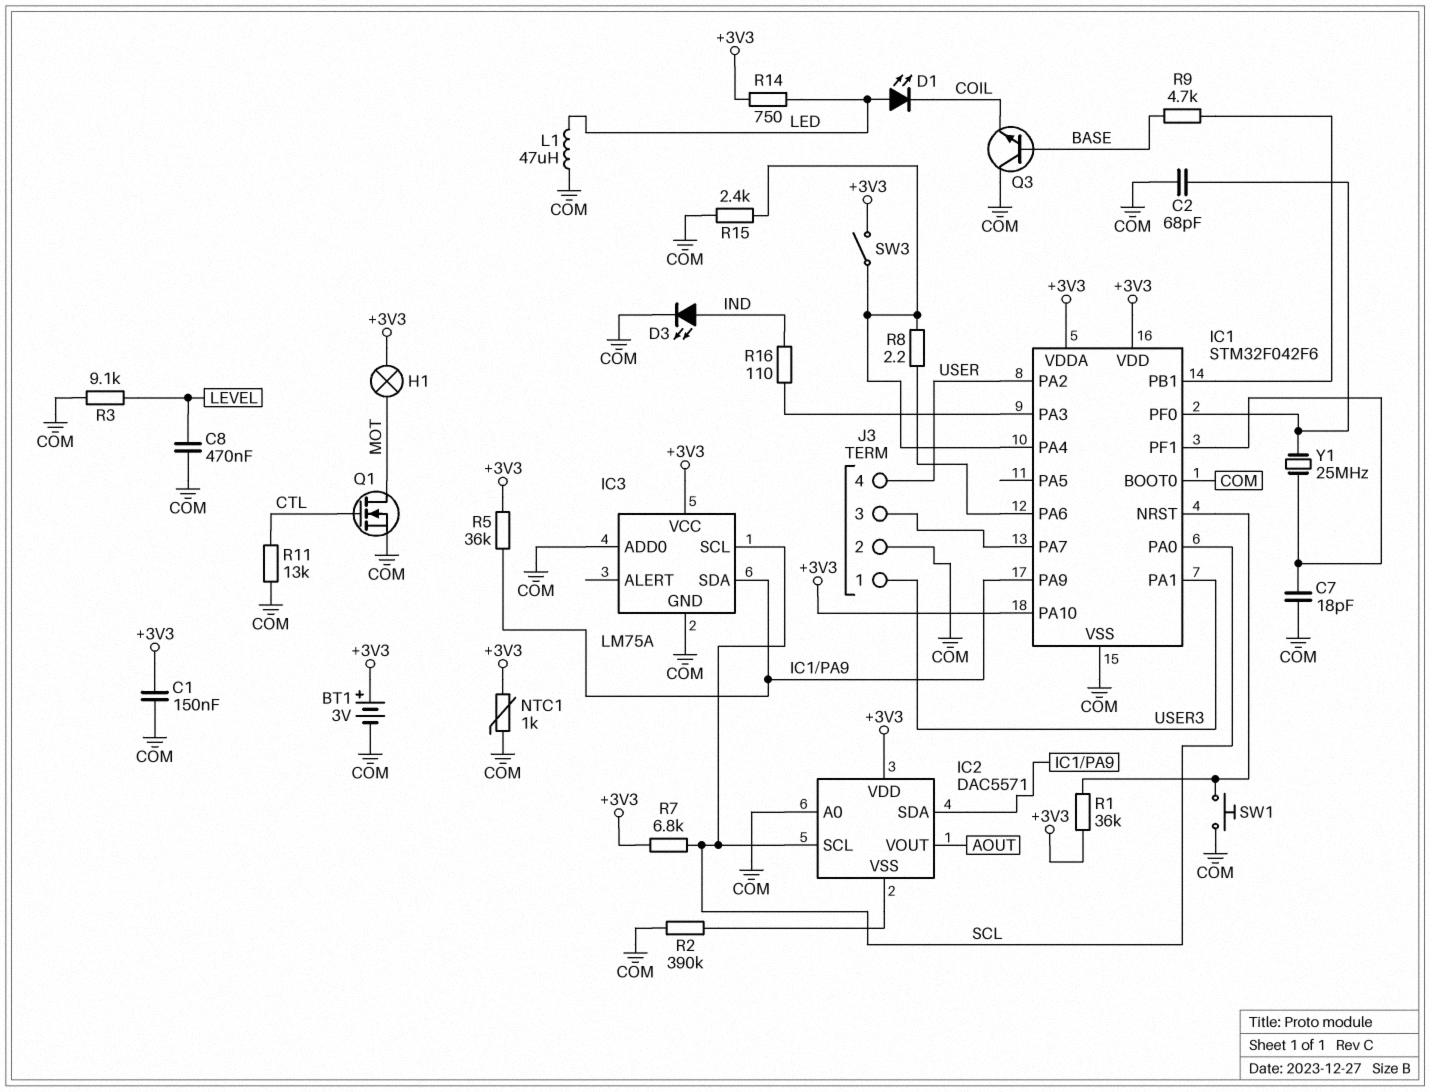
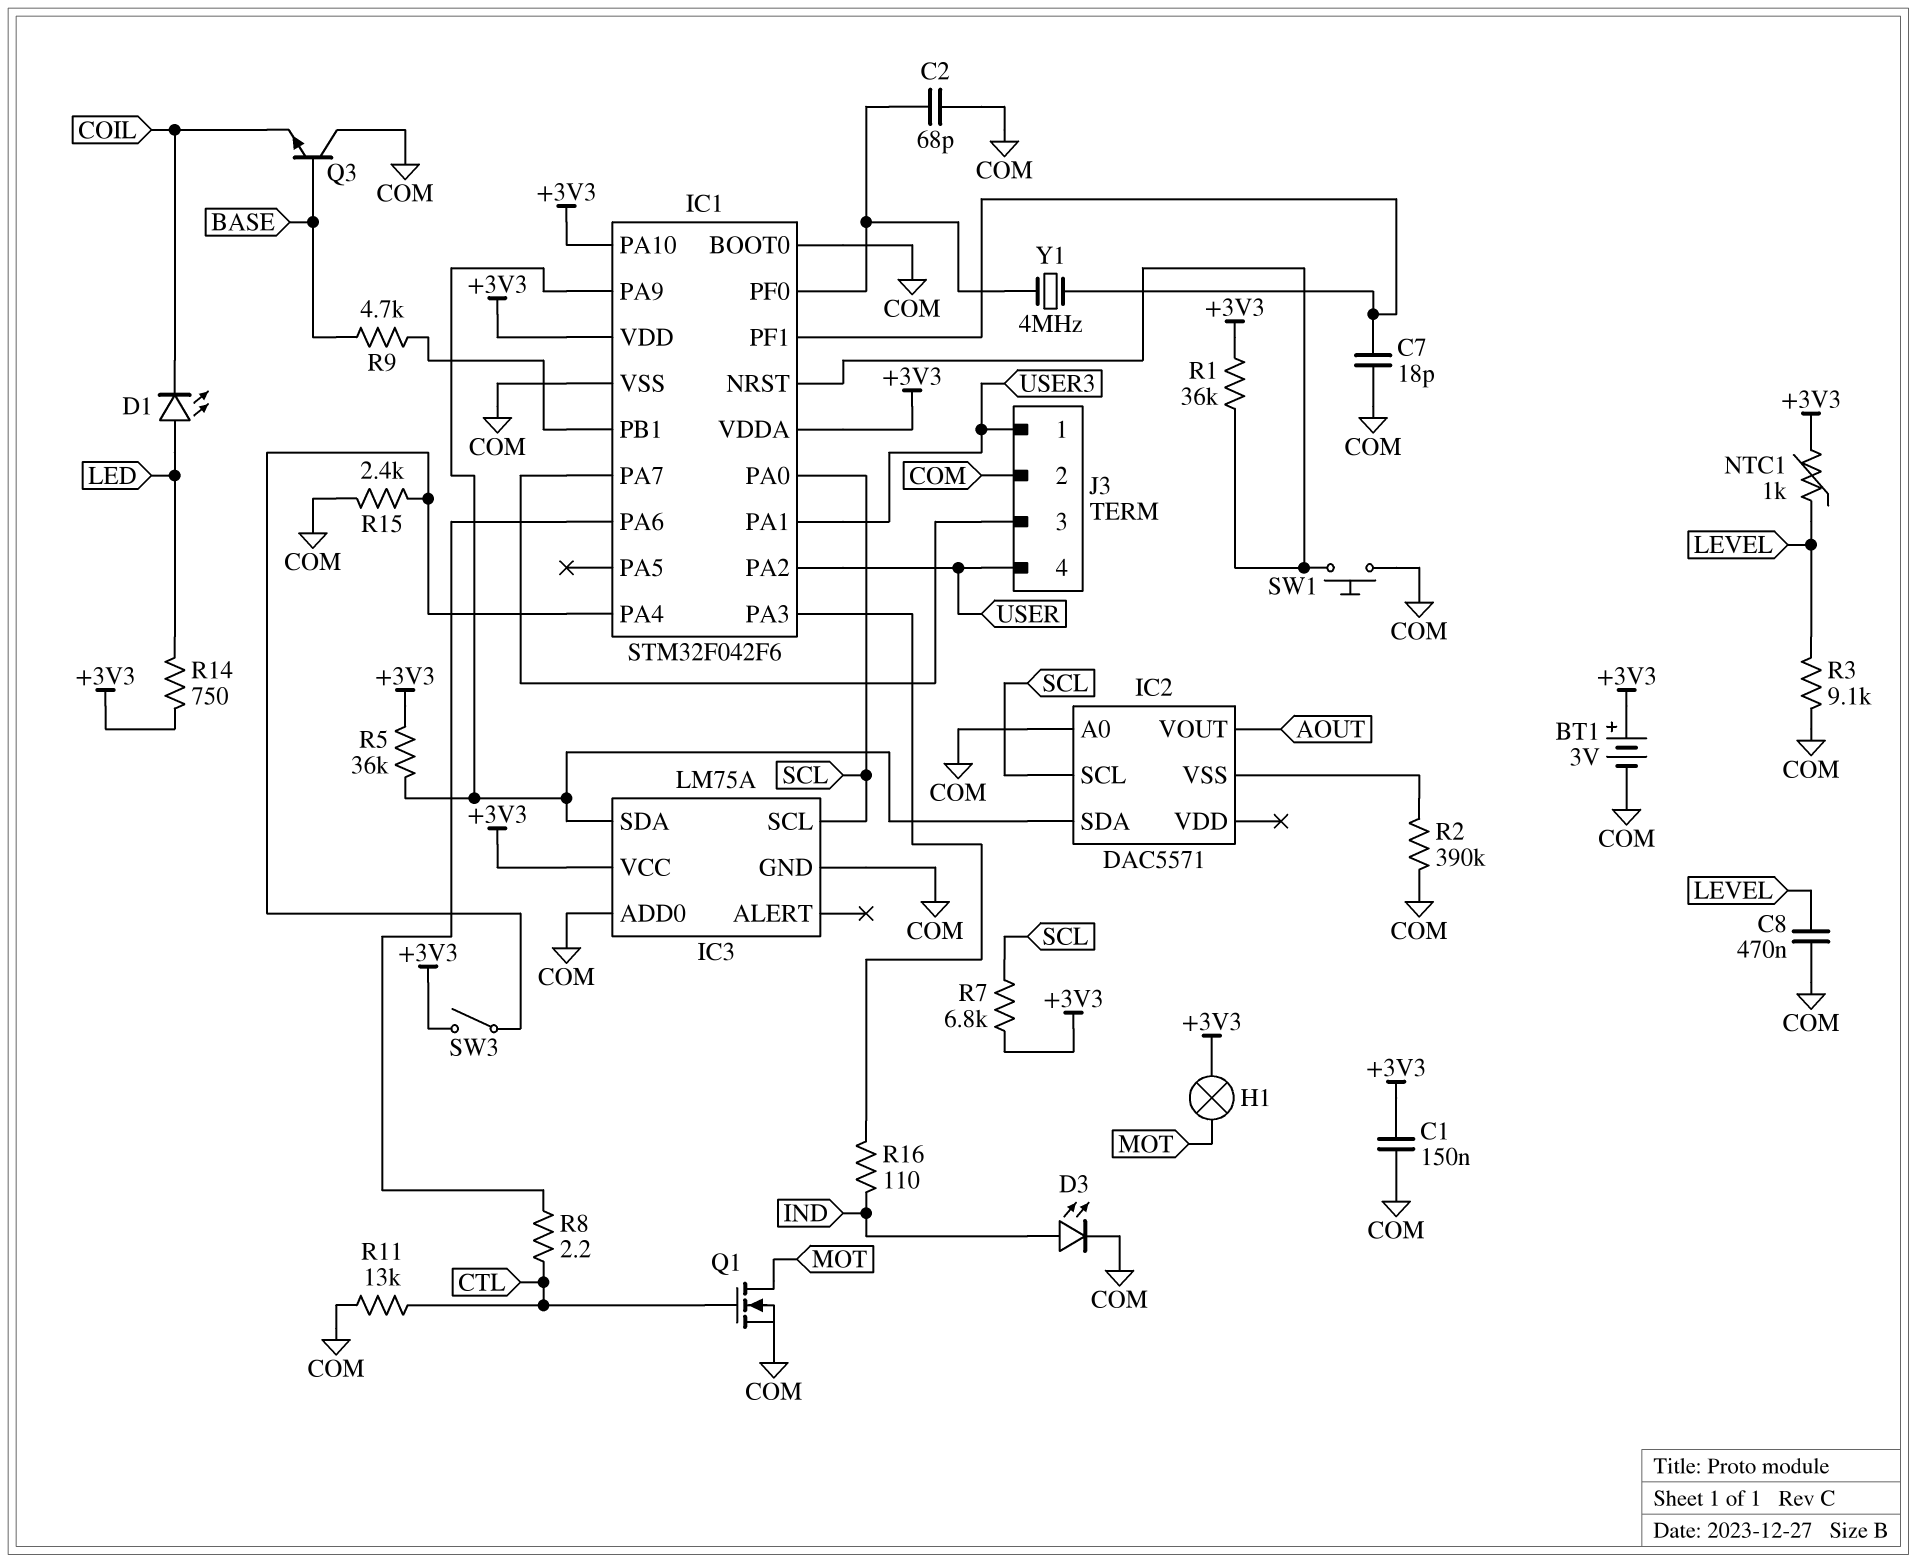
IC2 pin VDD: +3V3 -> none
L1: 47uH (COM, LED) -> none
NTC1: 1k (+3V3, COM) -> 1k (+3V3, LEVEL)
R8: 2.2 (IC1/PA4, IC1/PA6) -> 2.2 (CTL, IC1/PA6)
Y1: 25MHz (IC1/PF0, IC1/PF1) -> 4MHz (IC1/PF0, IC1/PF1)

